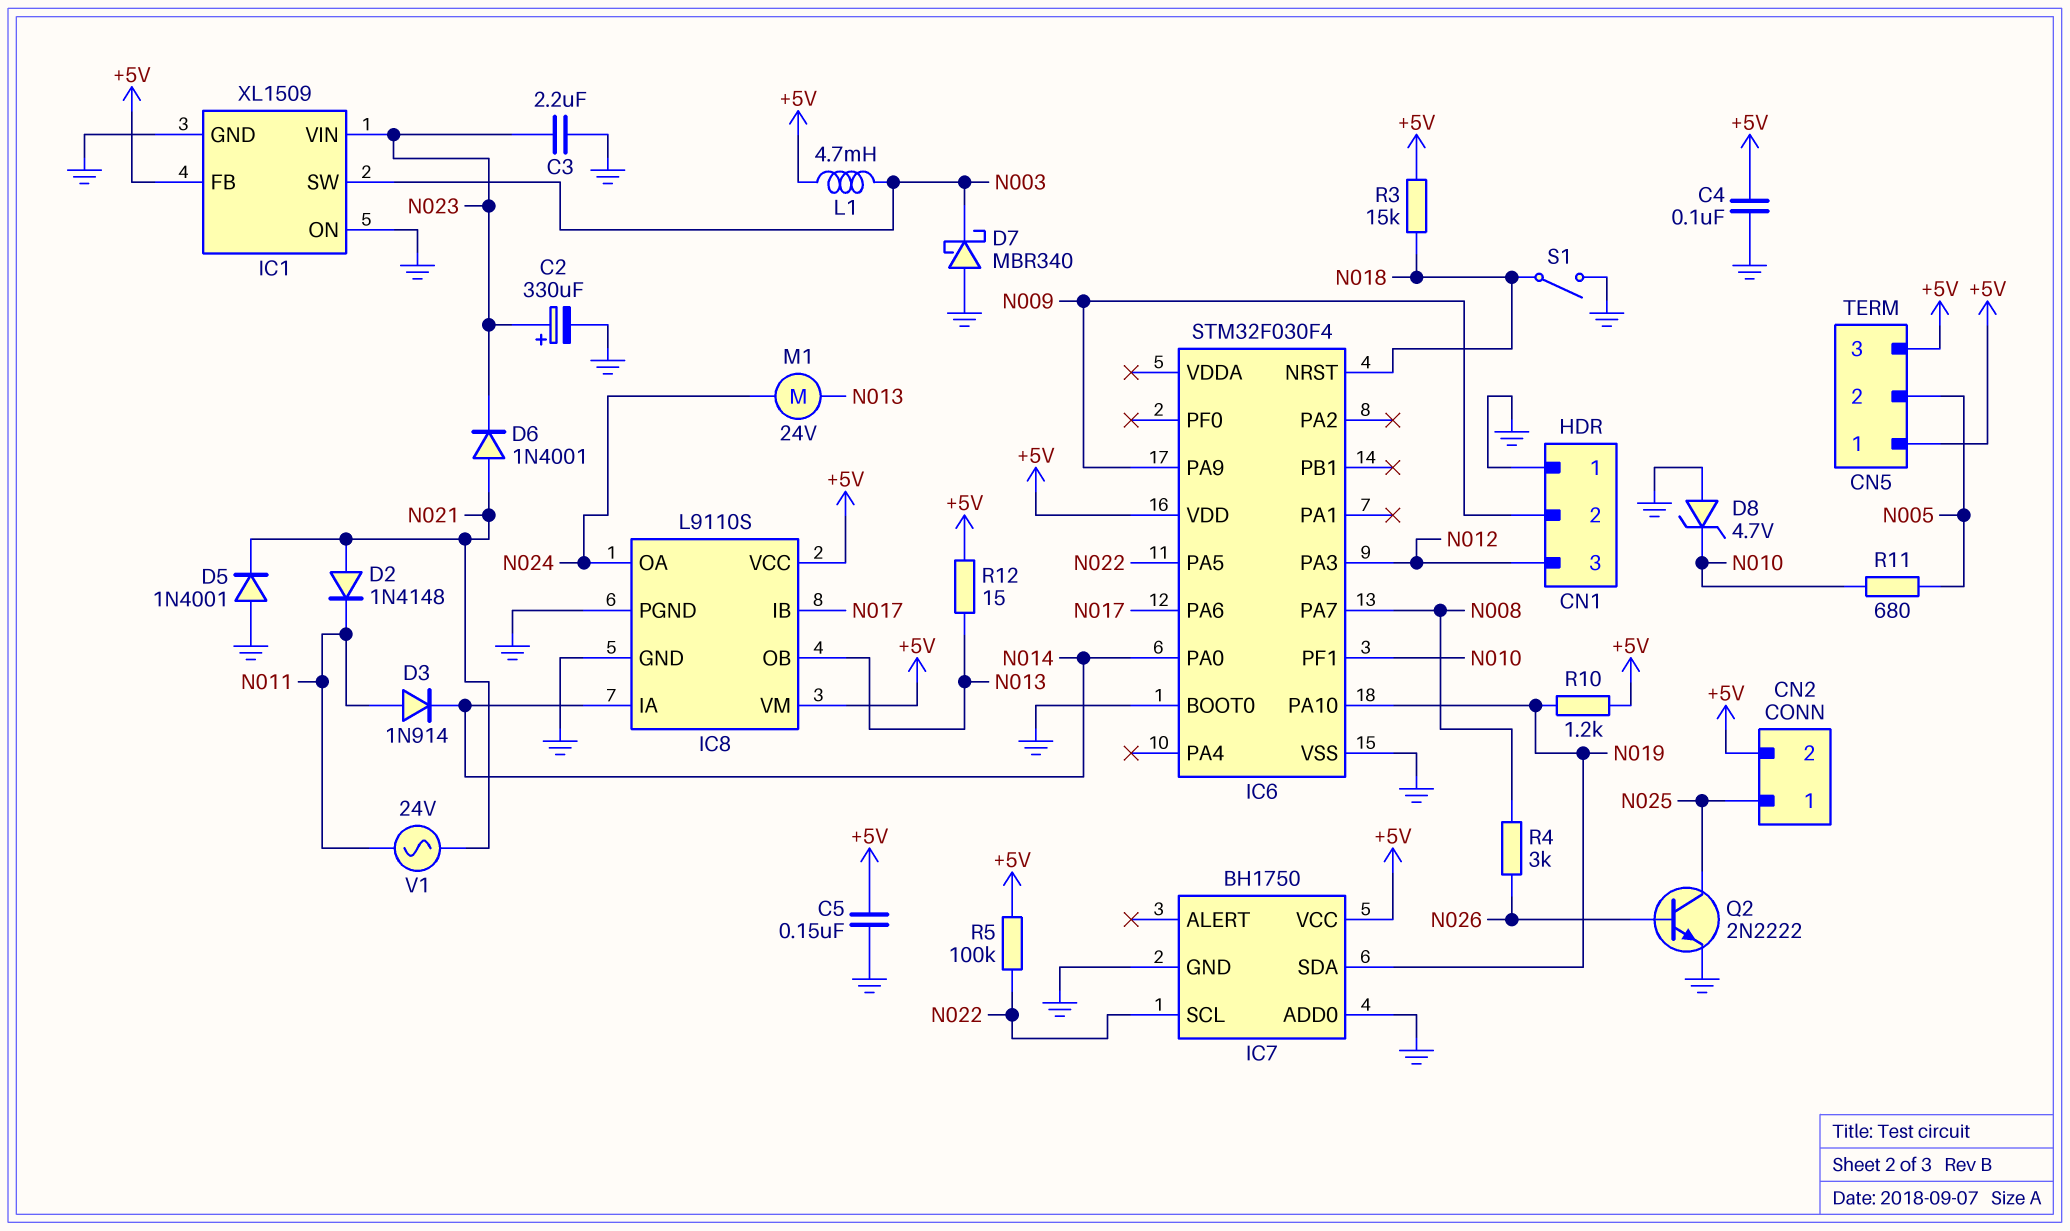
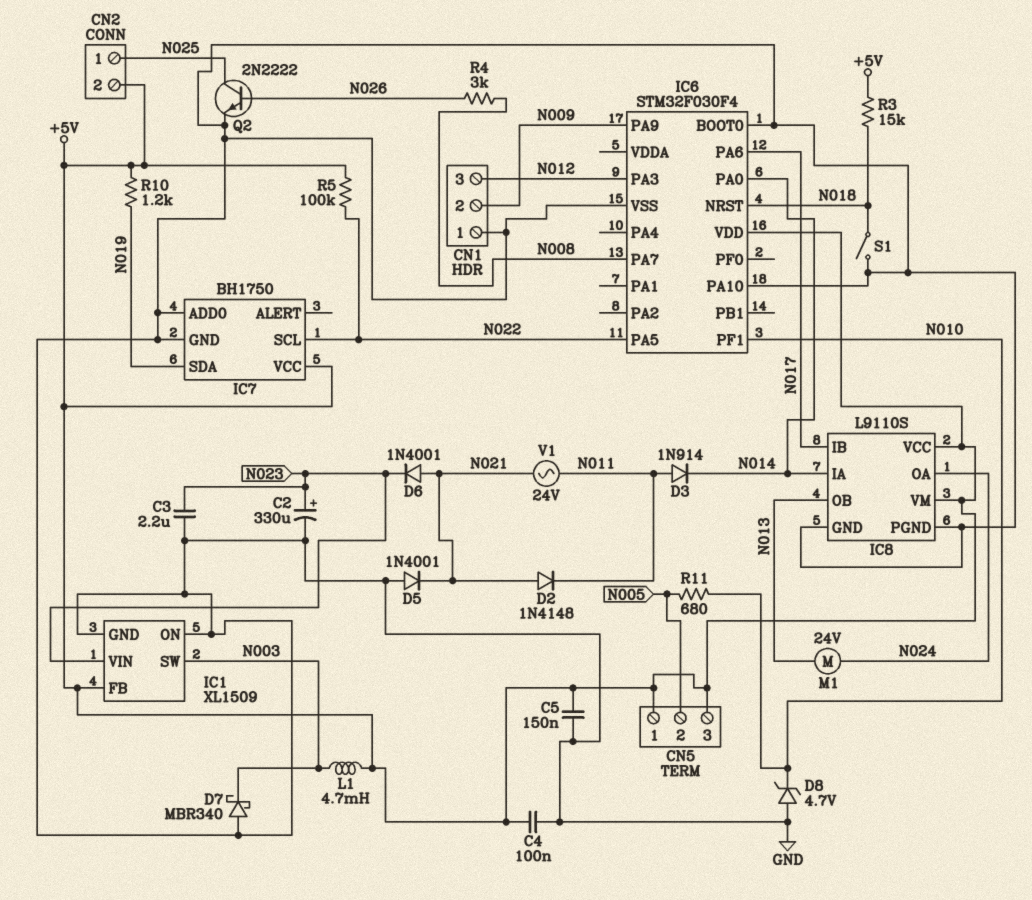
IC6 pin PA10: N019 -> GND
R12: 15 (+5V, N013) -> none

